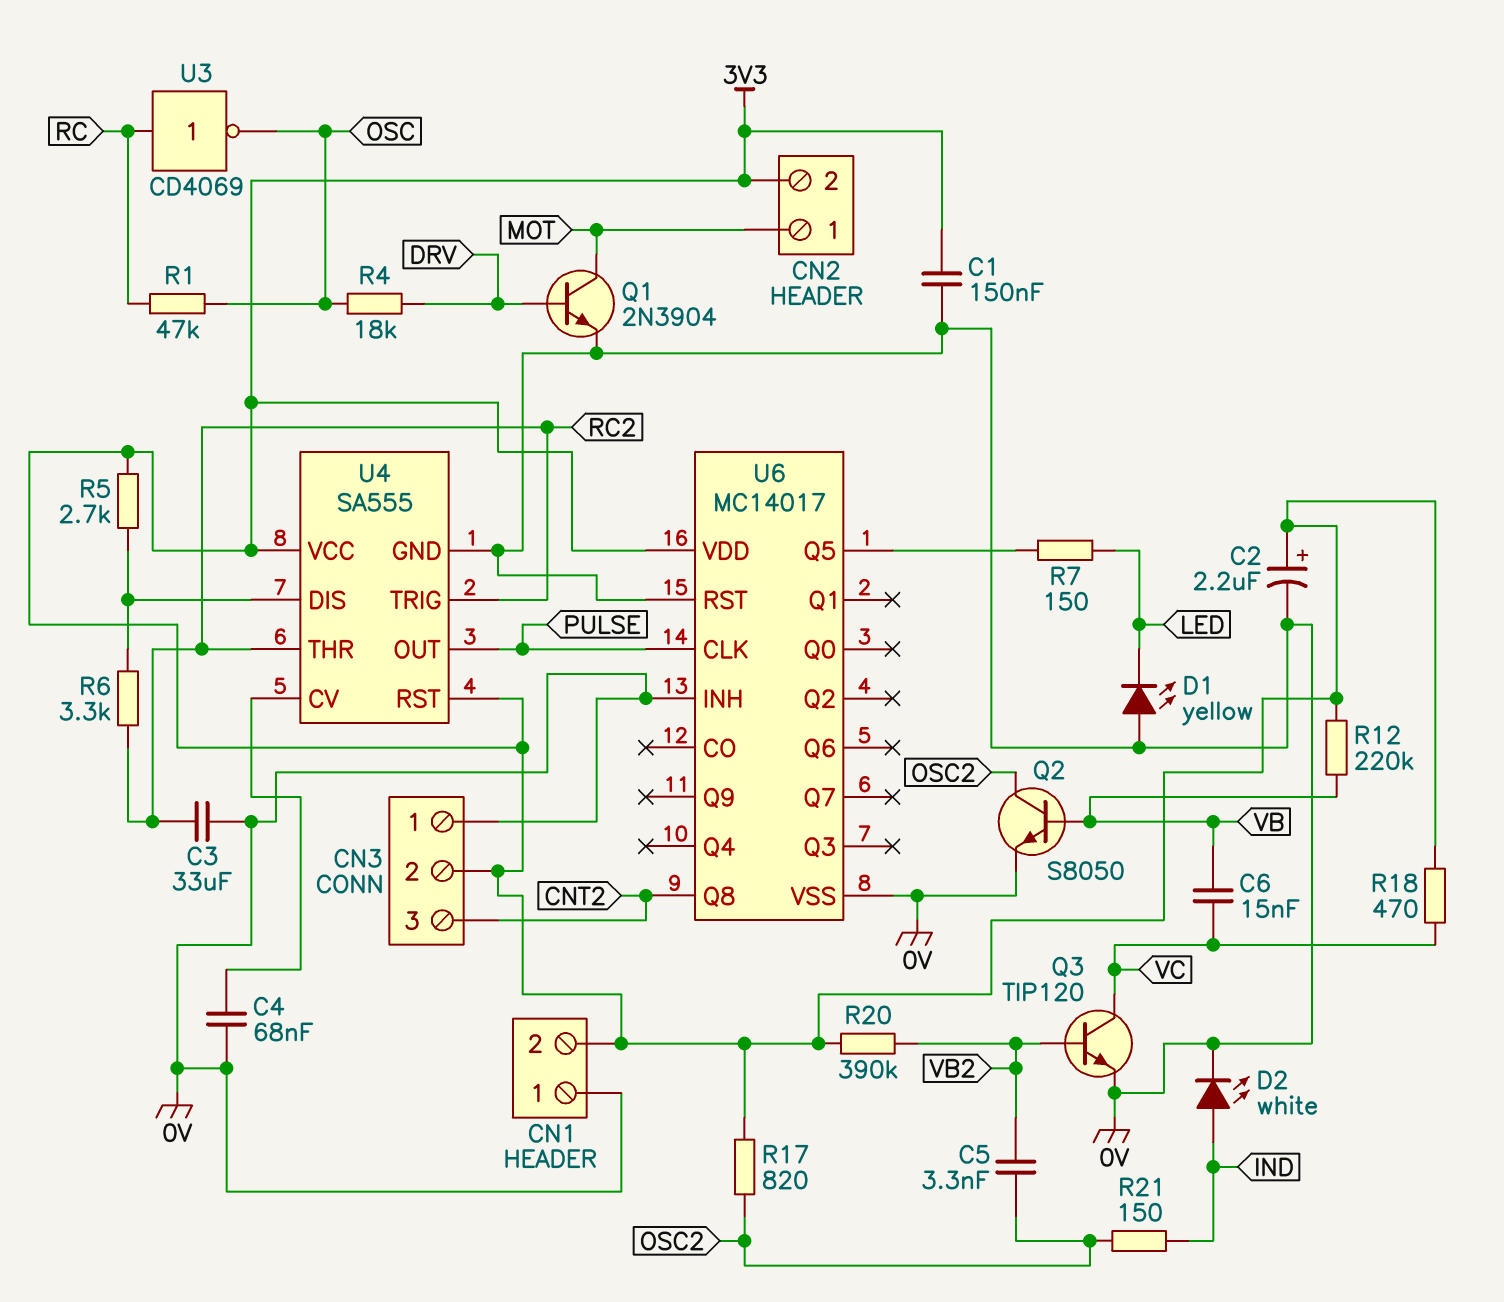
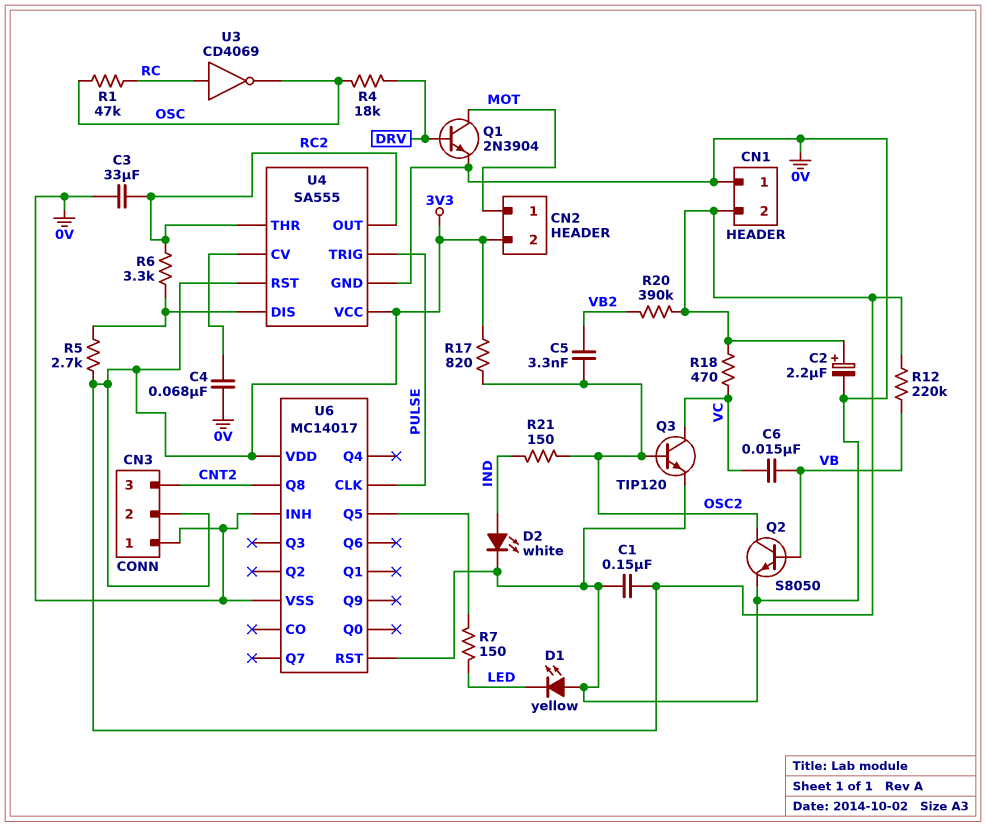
Q3: NPN TIP120 (B VB2, C VC, E 0V) -> NPN TIP120 (B OSC2, C VC, E 0V)
U4 pin OUT: PULSE -> RC2
U4 pin TRIG: RC2 -> PULSE

